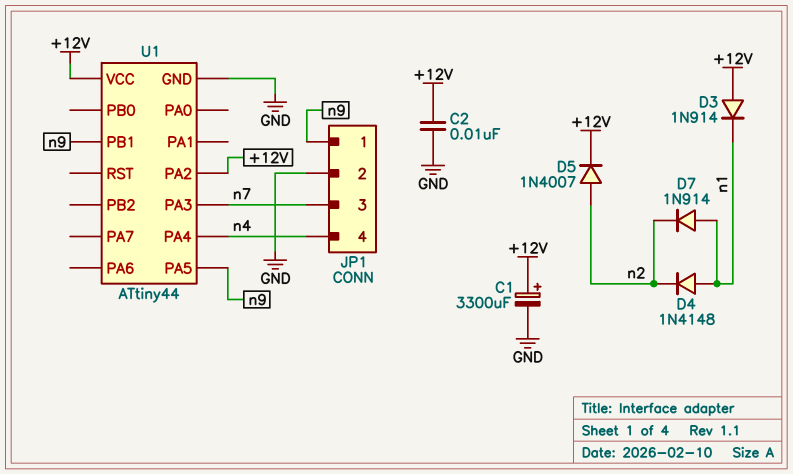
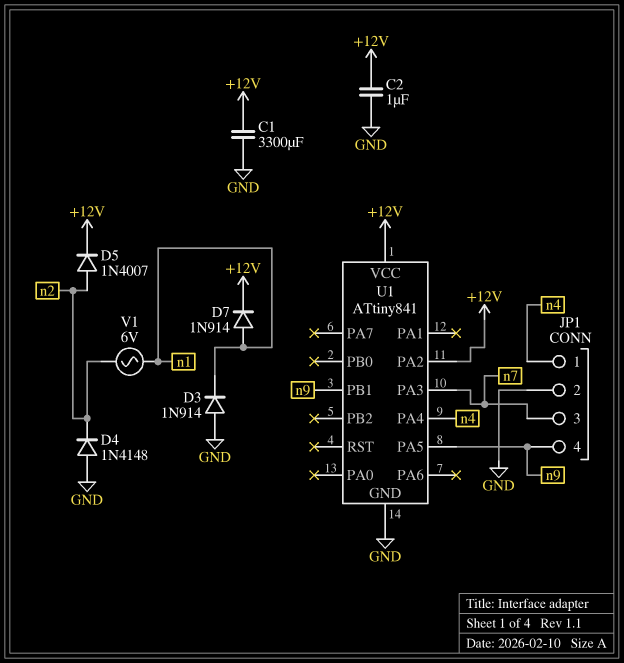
C1: 3300uF (plus +12V, minus GND) -> 3300uF (+12V, GND)
C2: 10nF (+12V, GND) -> 1uF (+12V, GND)
D3: diode 1N914 (A +12V, K n1) -> diode 1N914 (A GND, K n1)
D4: diode 1N4148 (A n1, K n2) -> diode 1N4148 (A GND, K n2)
D7: diode 1N914 (A n1, K n2) -> diode 1N914 (A n1, K +12V)
JP1 pin 1: n9 -> n4
JP1 pin 4: n4 -> n9
U1: ATtiny44 -> ATtiny841
V1: none -> AC 6V (n1, n2)

